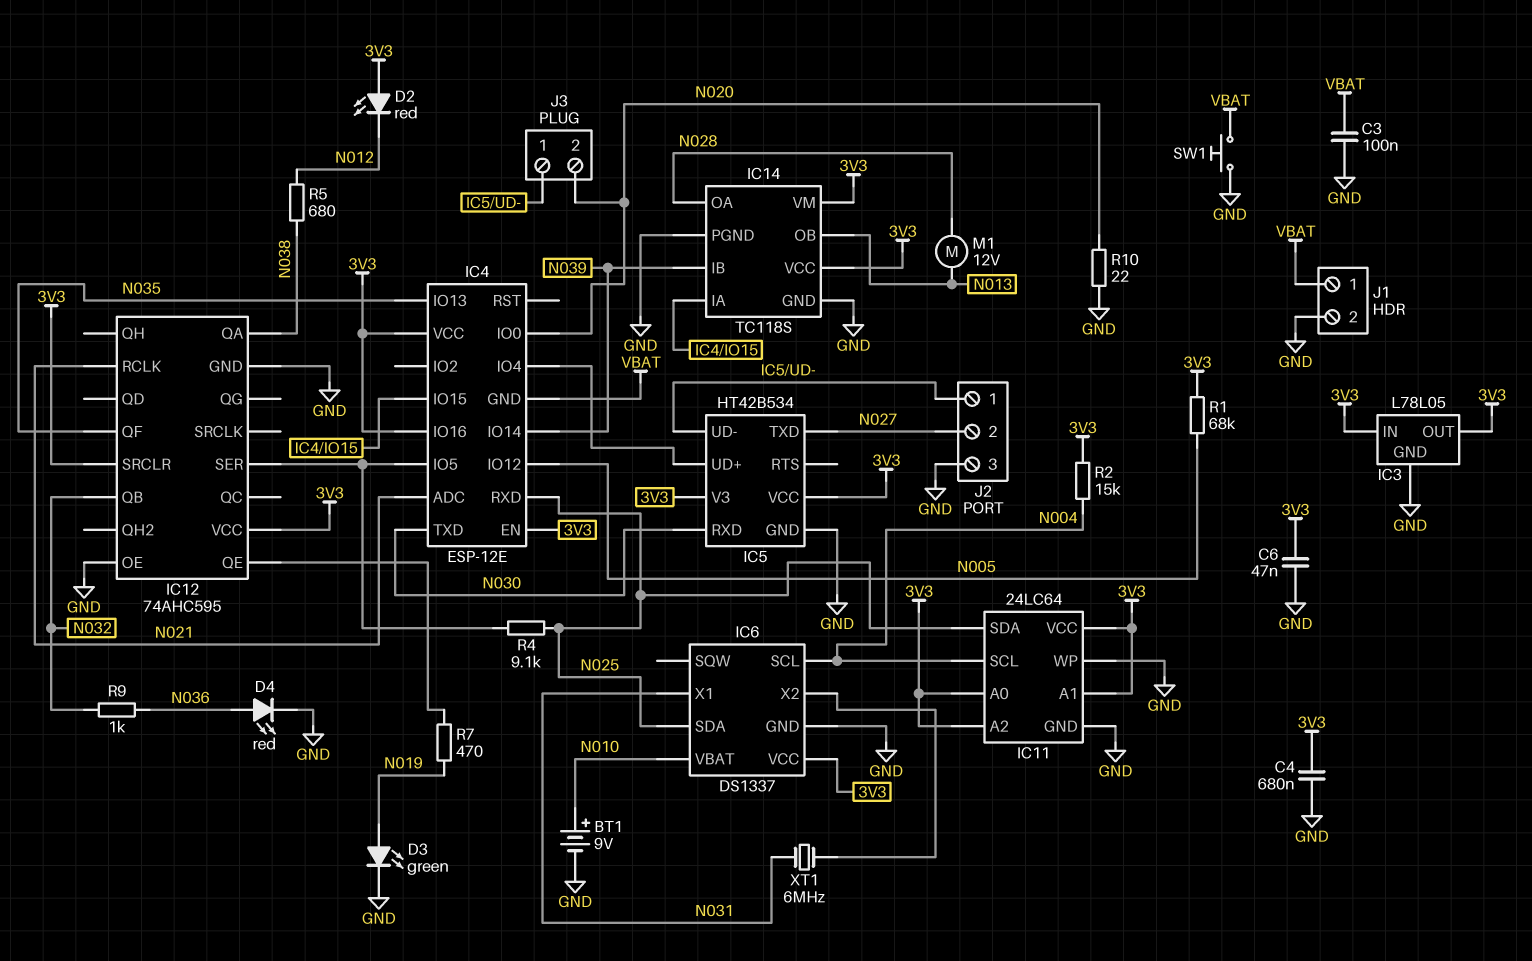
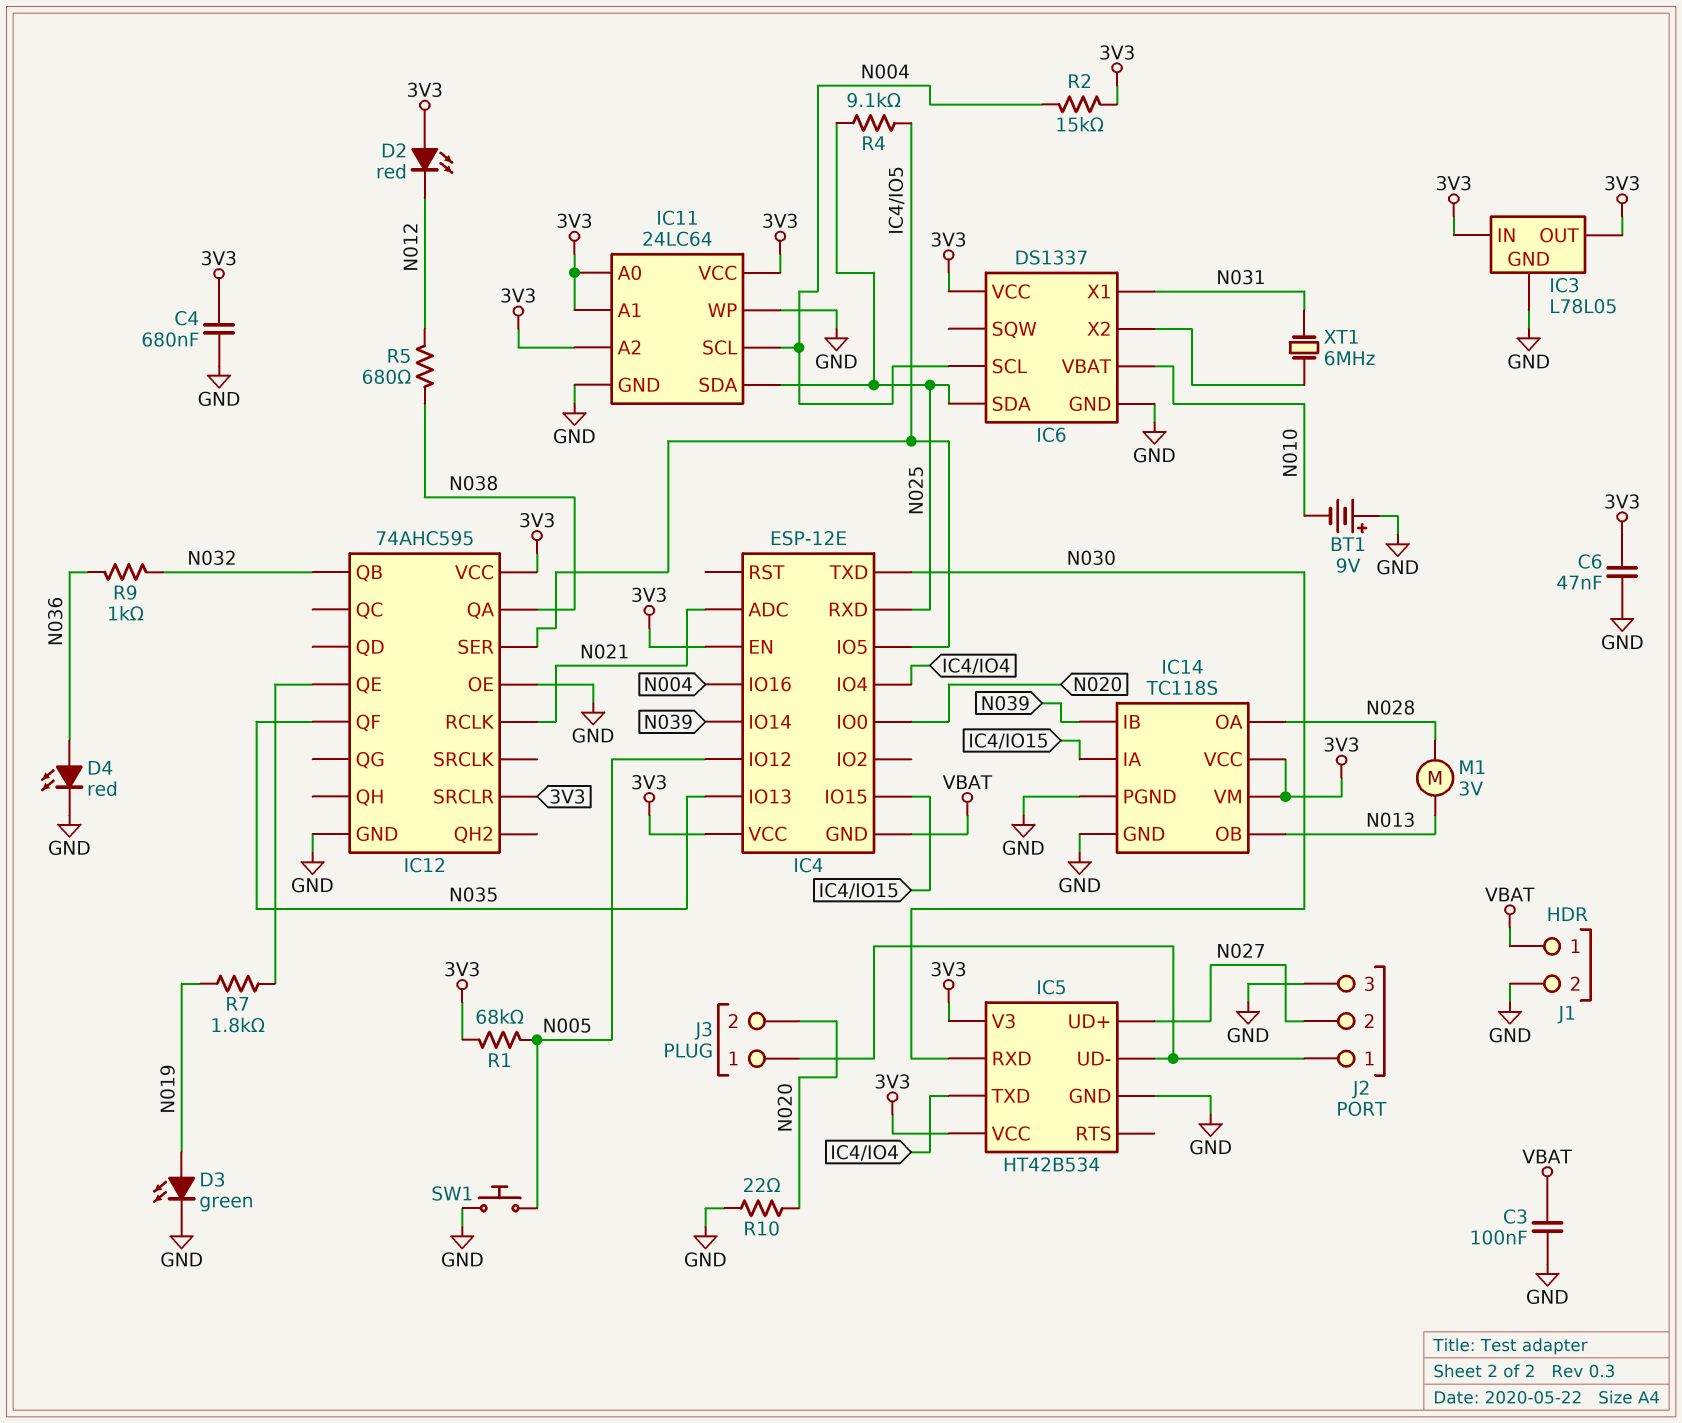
BT1: 9V (plus N010, minus GND) -> 9V (plus GND, minus N010)
IC4 pin IO16: 3V3 -> N004
IC5 pin TXD: N027 -> IC4/IO4
IC5 pin UD+: IC4/IO4 -> N027
M1: motor 12V (N013, N028) -> motor 3V (N013, N028)
R7: 470 (IC12/QE, N019) -> 1.8k (IC12/QE, N019)
SW1: button (GND, VBAT) -> button (GND, N005)

